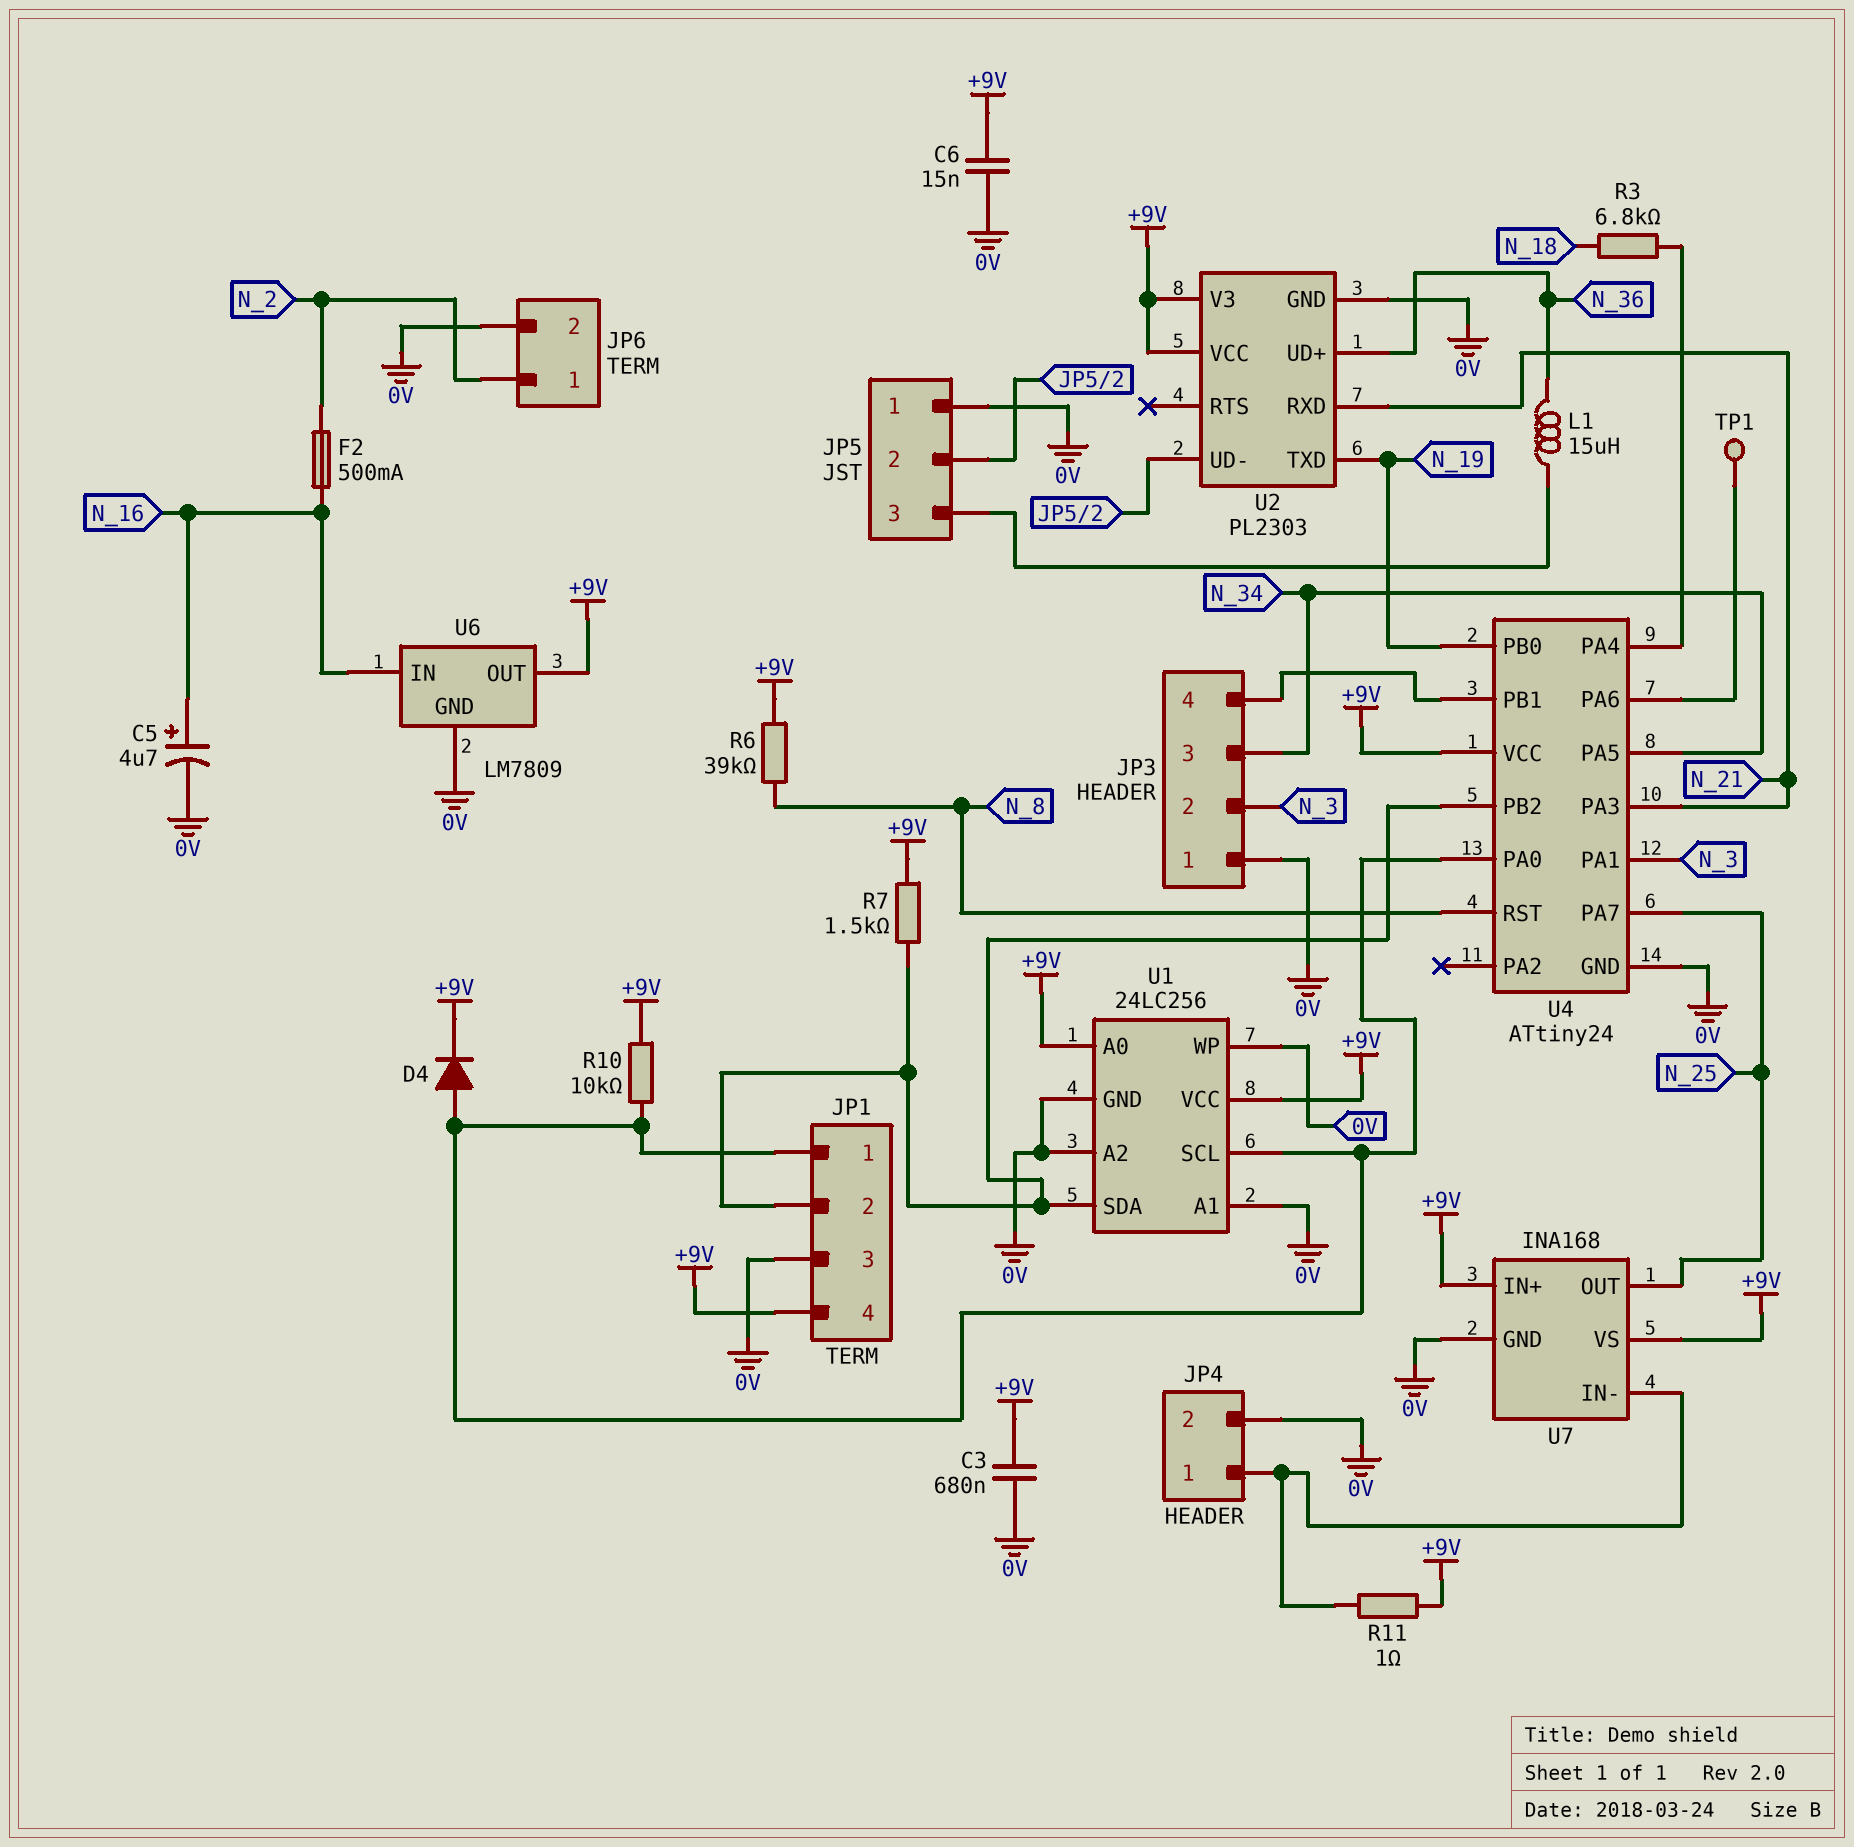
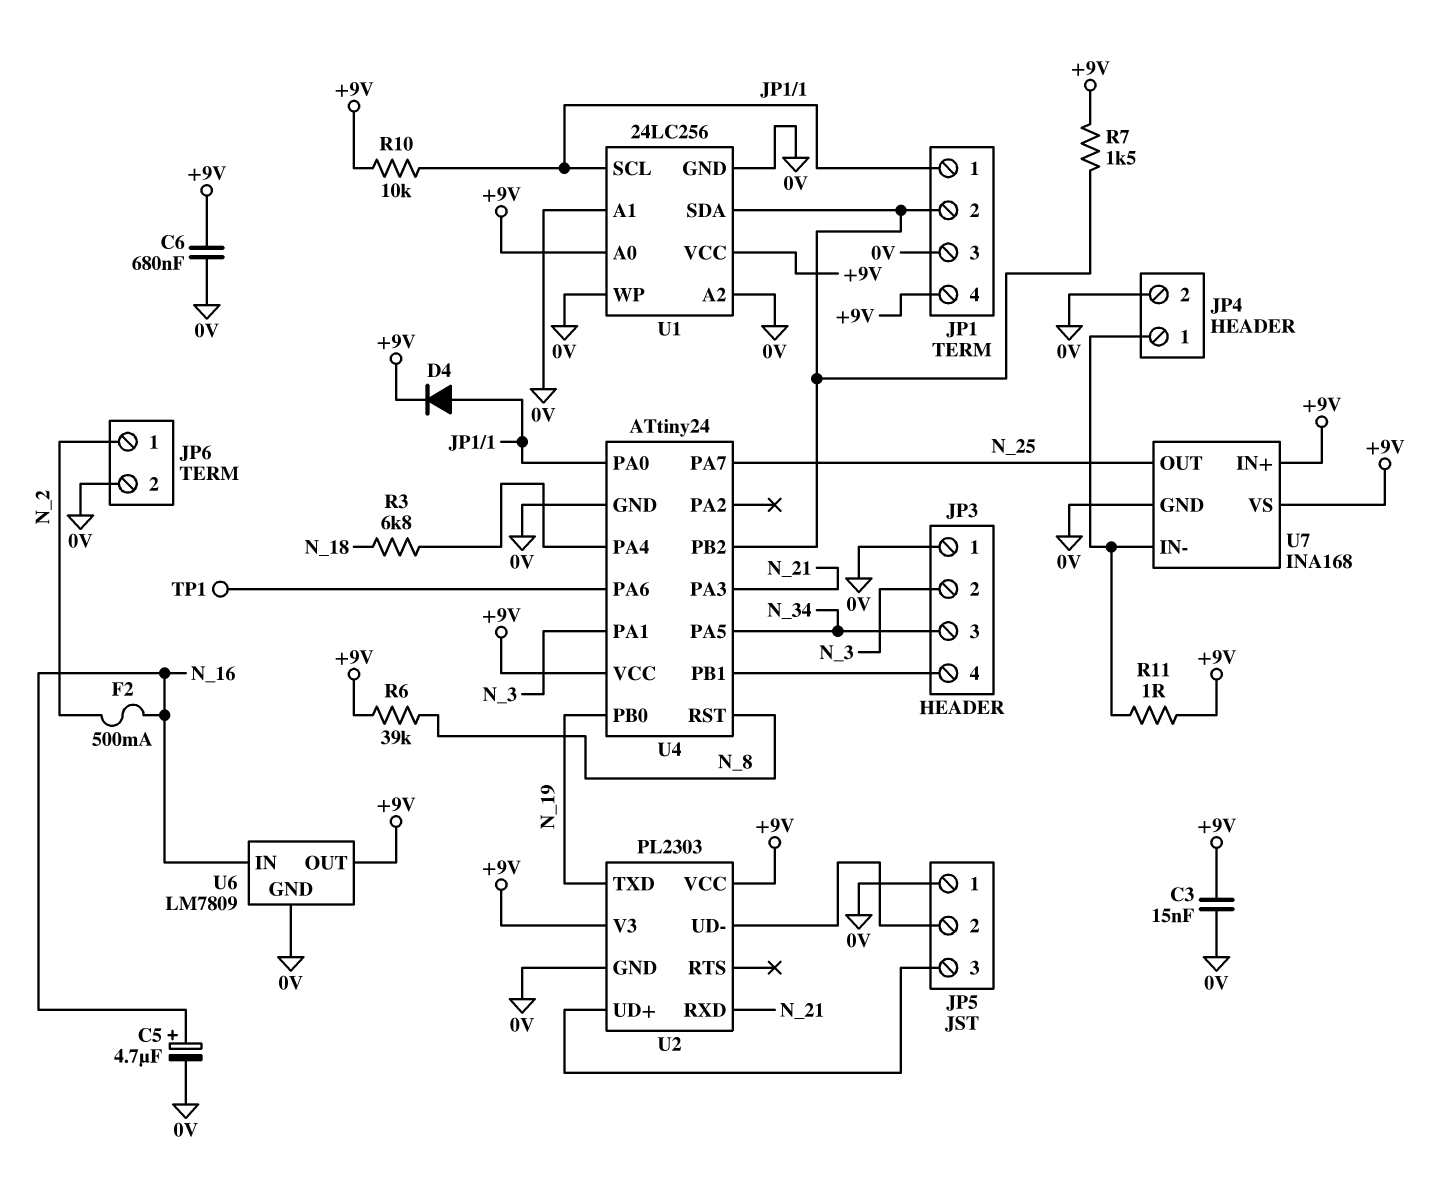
C3: 680nF (+9V, 0V) -> 15nF (+9V, 0V)
C6: 15nF (+9V, 0V) -> 680nF (+9V, 0V)
L1: 15uH (JP5/3, N_36) -> none
U2 pin UD+: N_36 -> JP5/3

